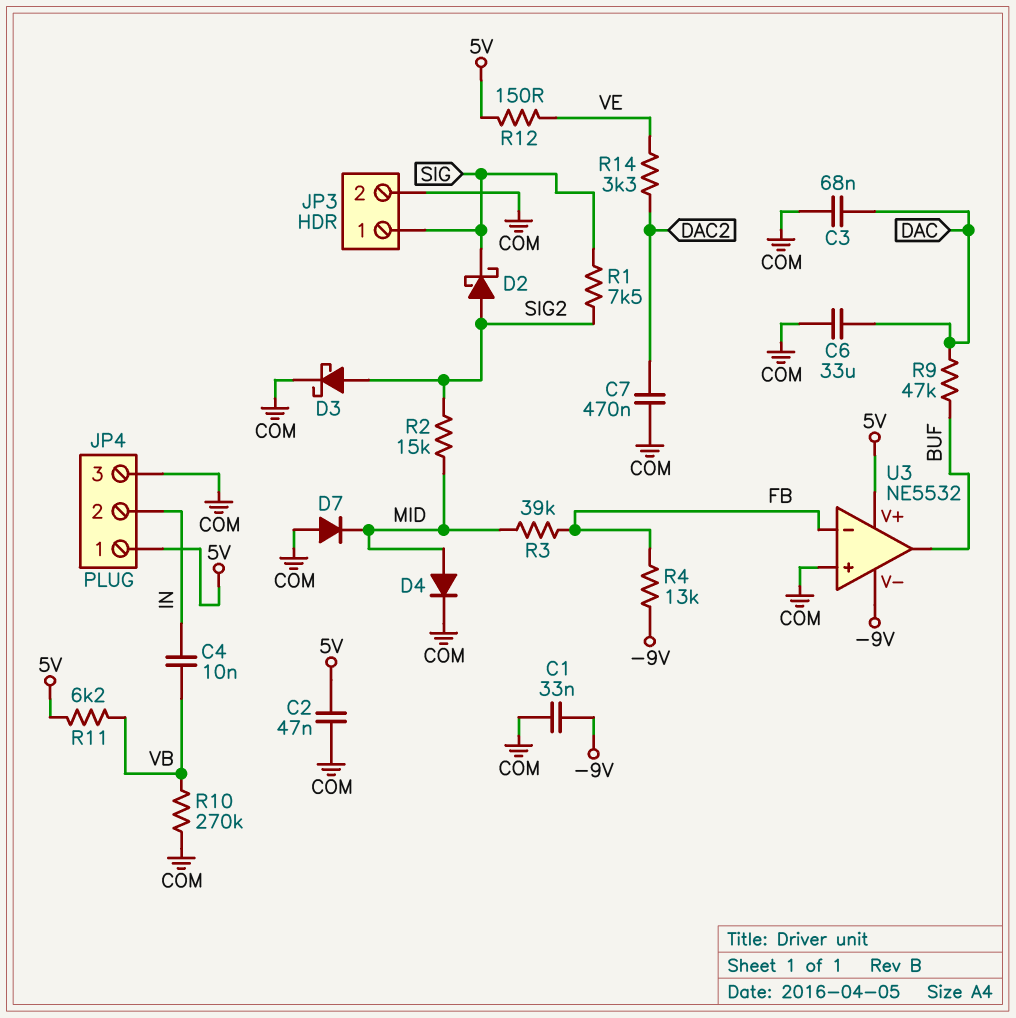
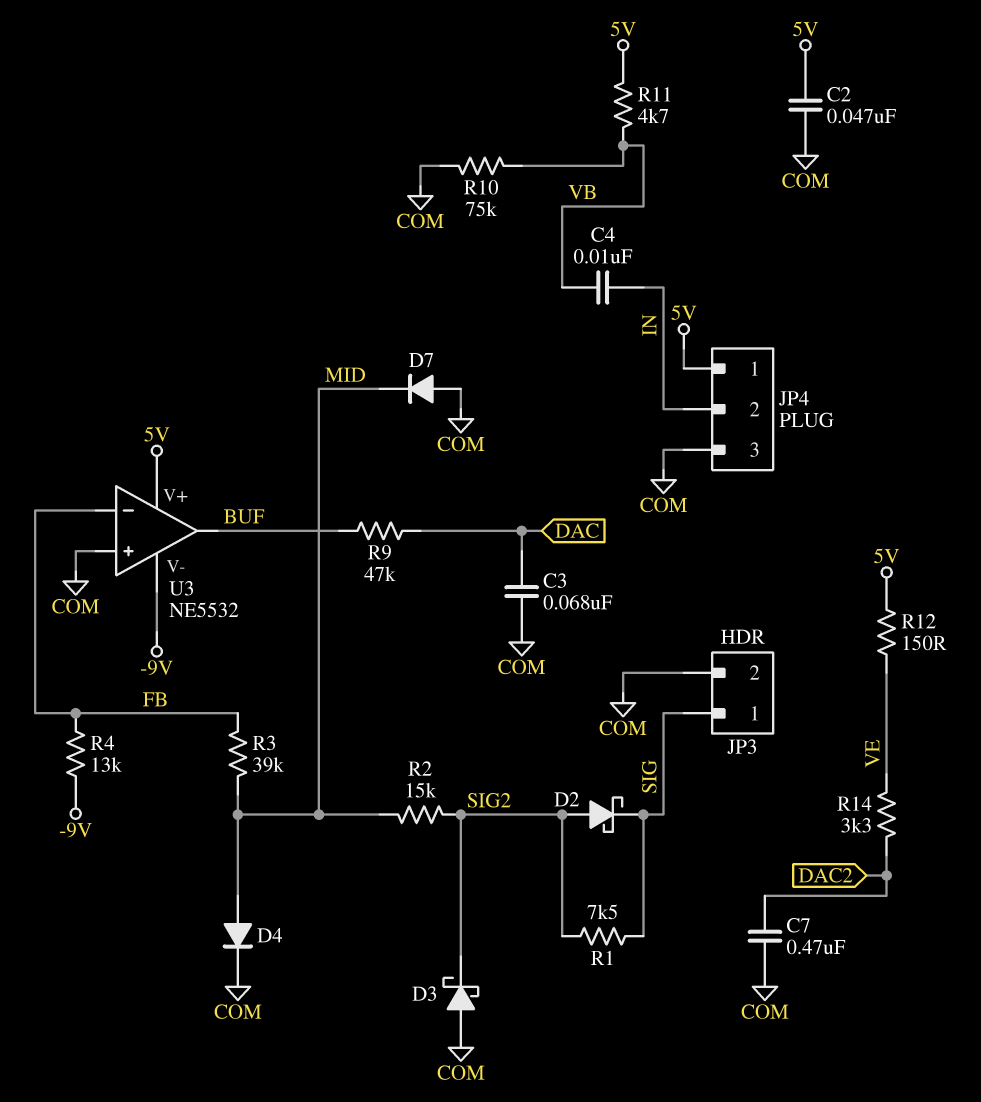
C1: 33nF (-9V, COM) -> none
C6: 33uF (COM, DAC) -> none
D3: schottky (A SIG2, K COM) -> schottky (A COM, K SIG2)
R10: 270k (COM, VB) -> 75k (COM, VB)
R11: 6.2k (5V, VB) -> 4.7k (5V, VB)

